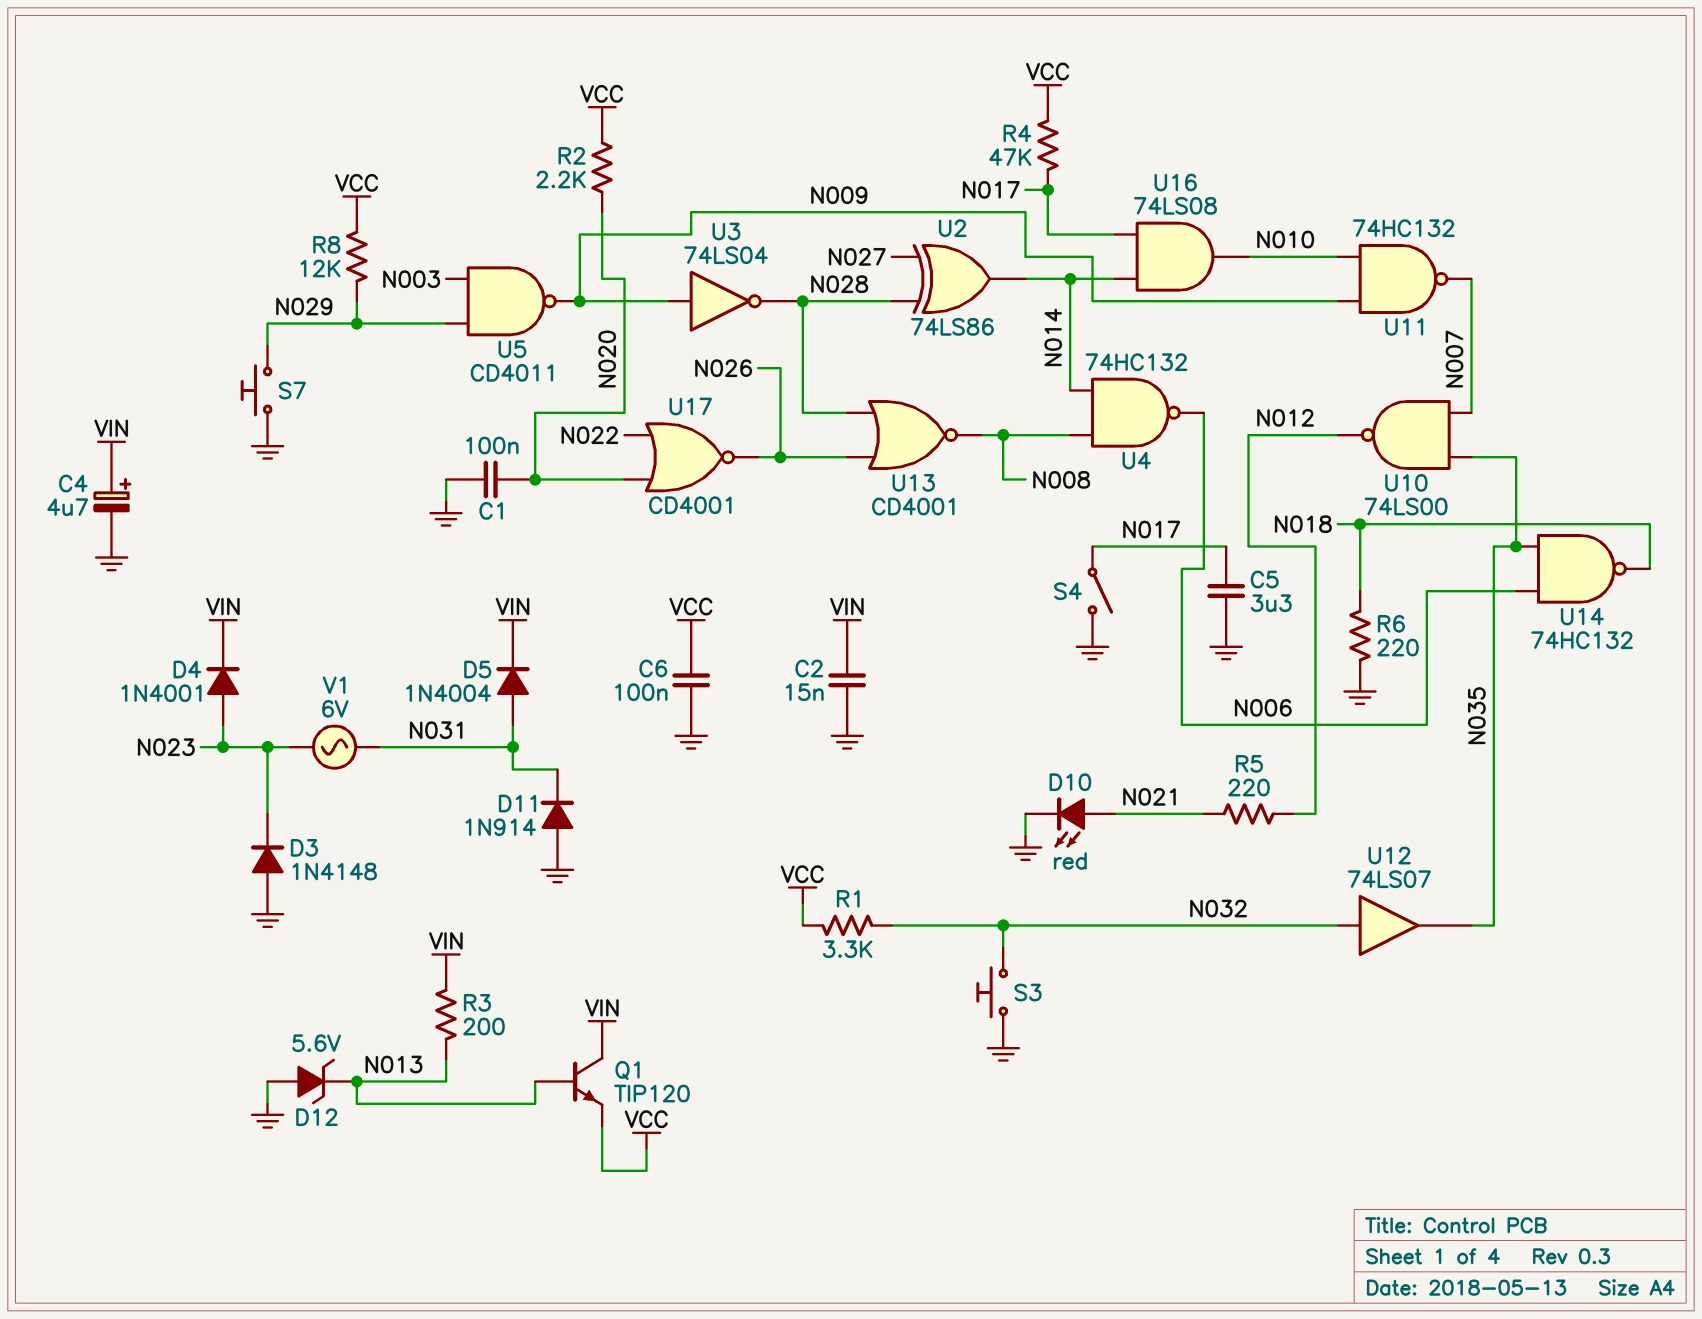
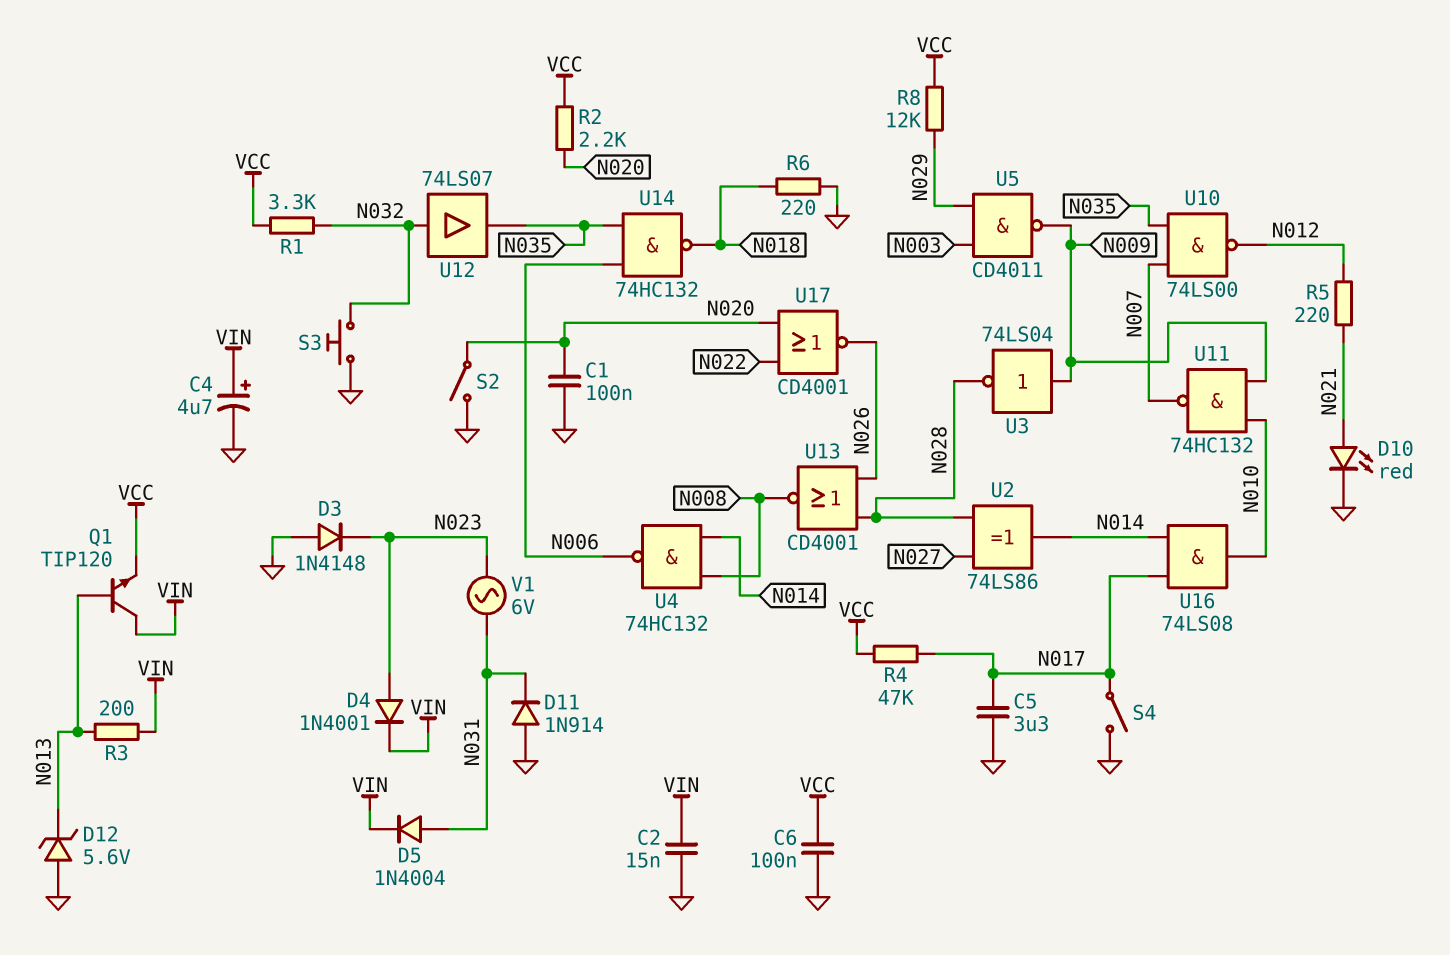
S2: none -> switch (GND, N020)
S7: button (GND, N029) -> none

